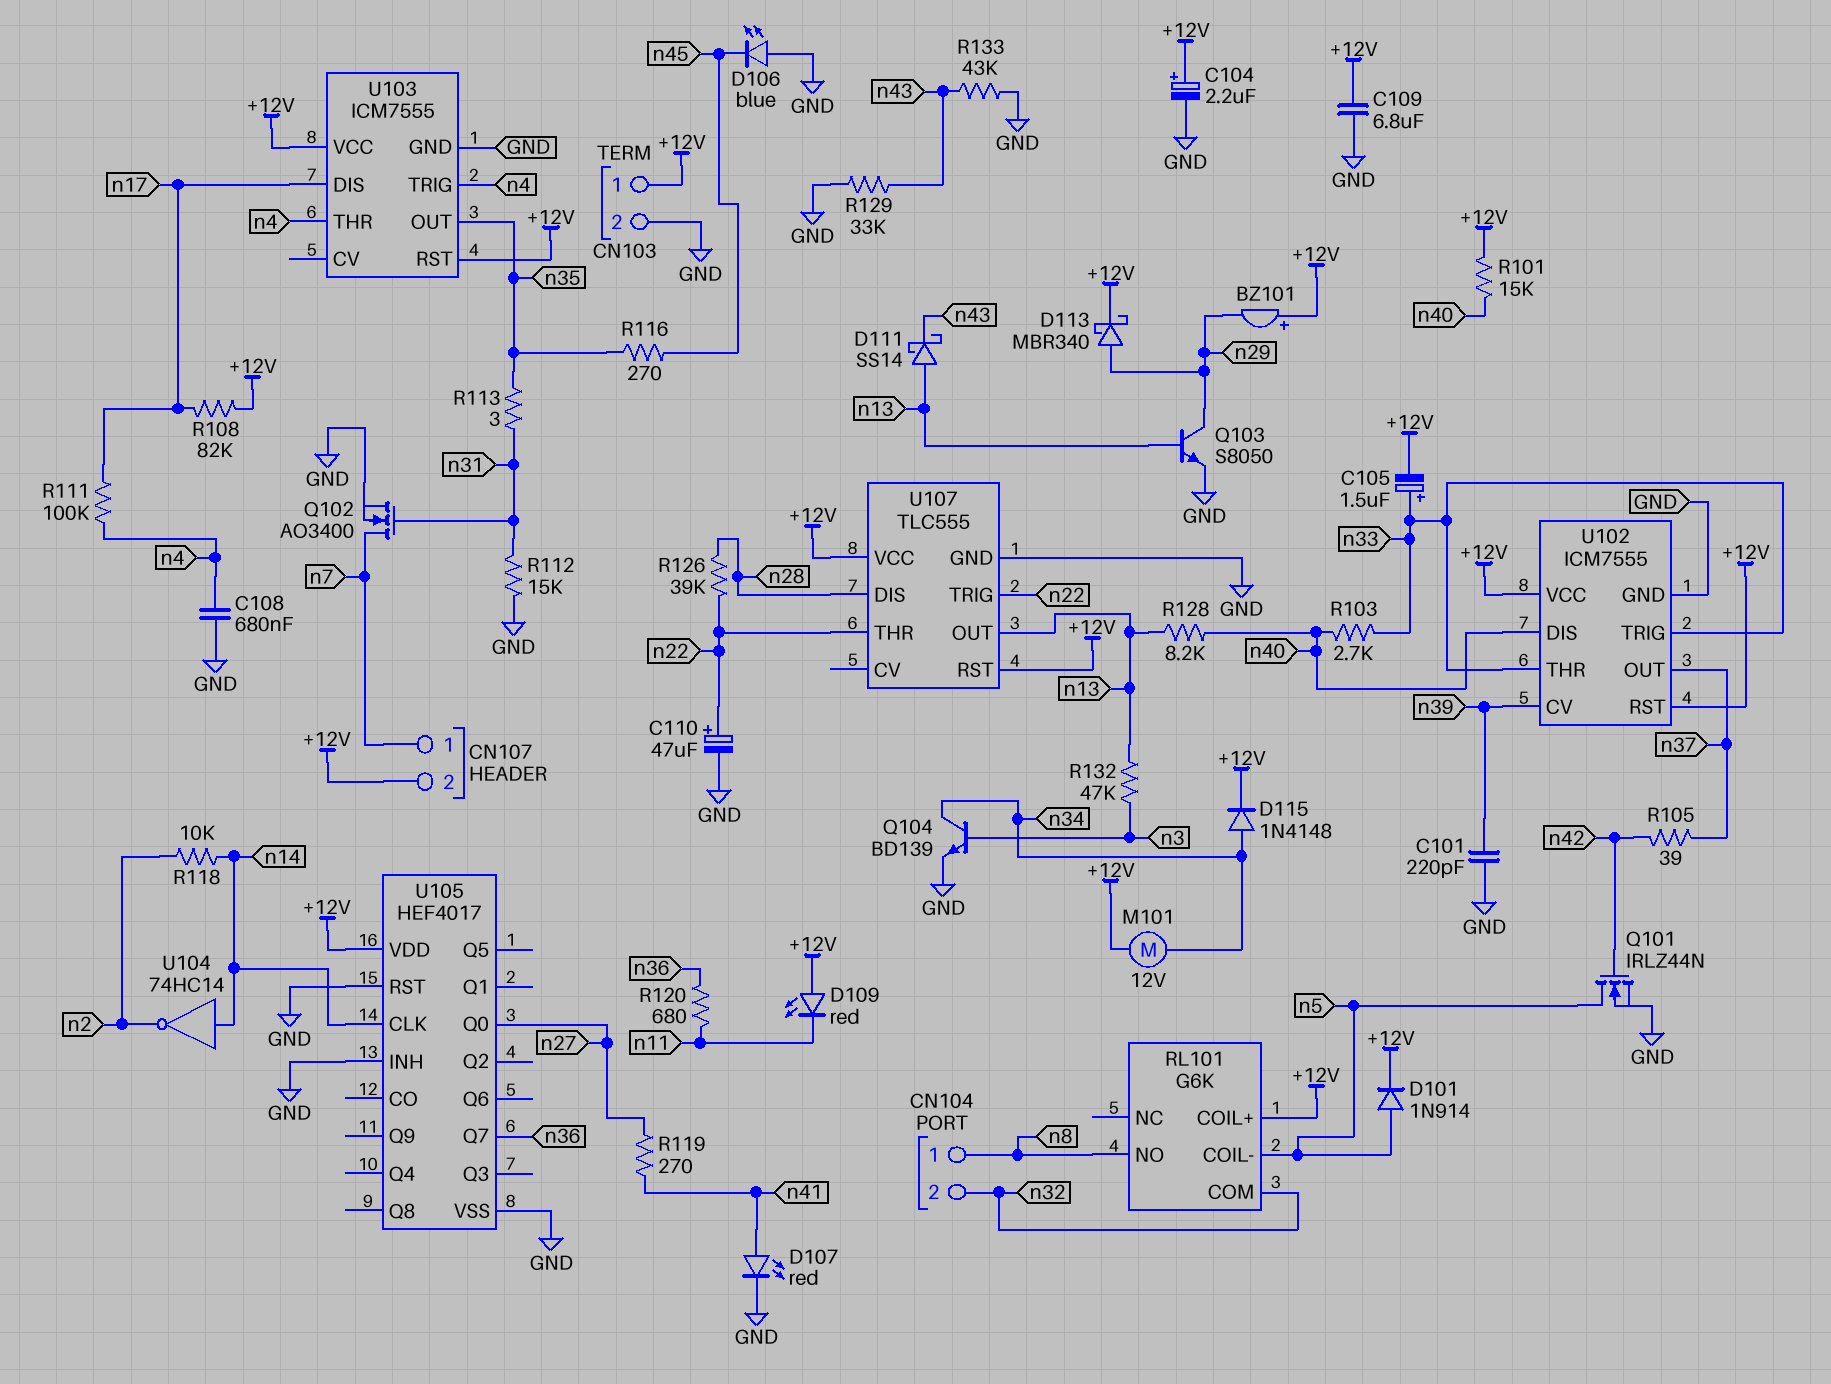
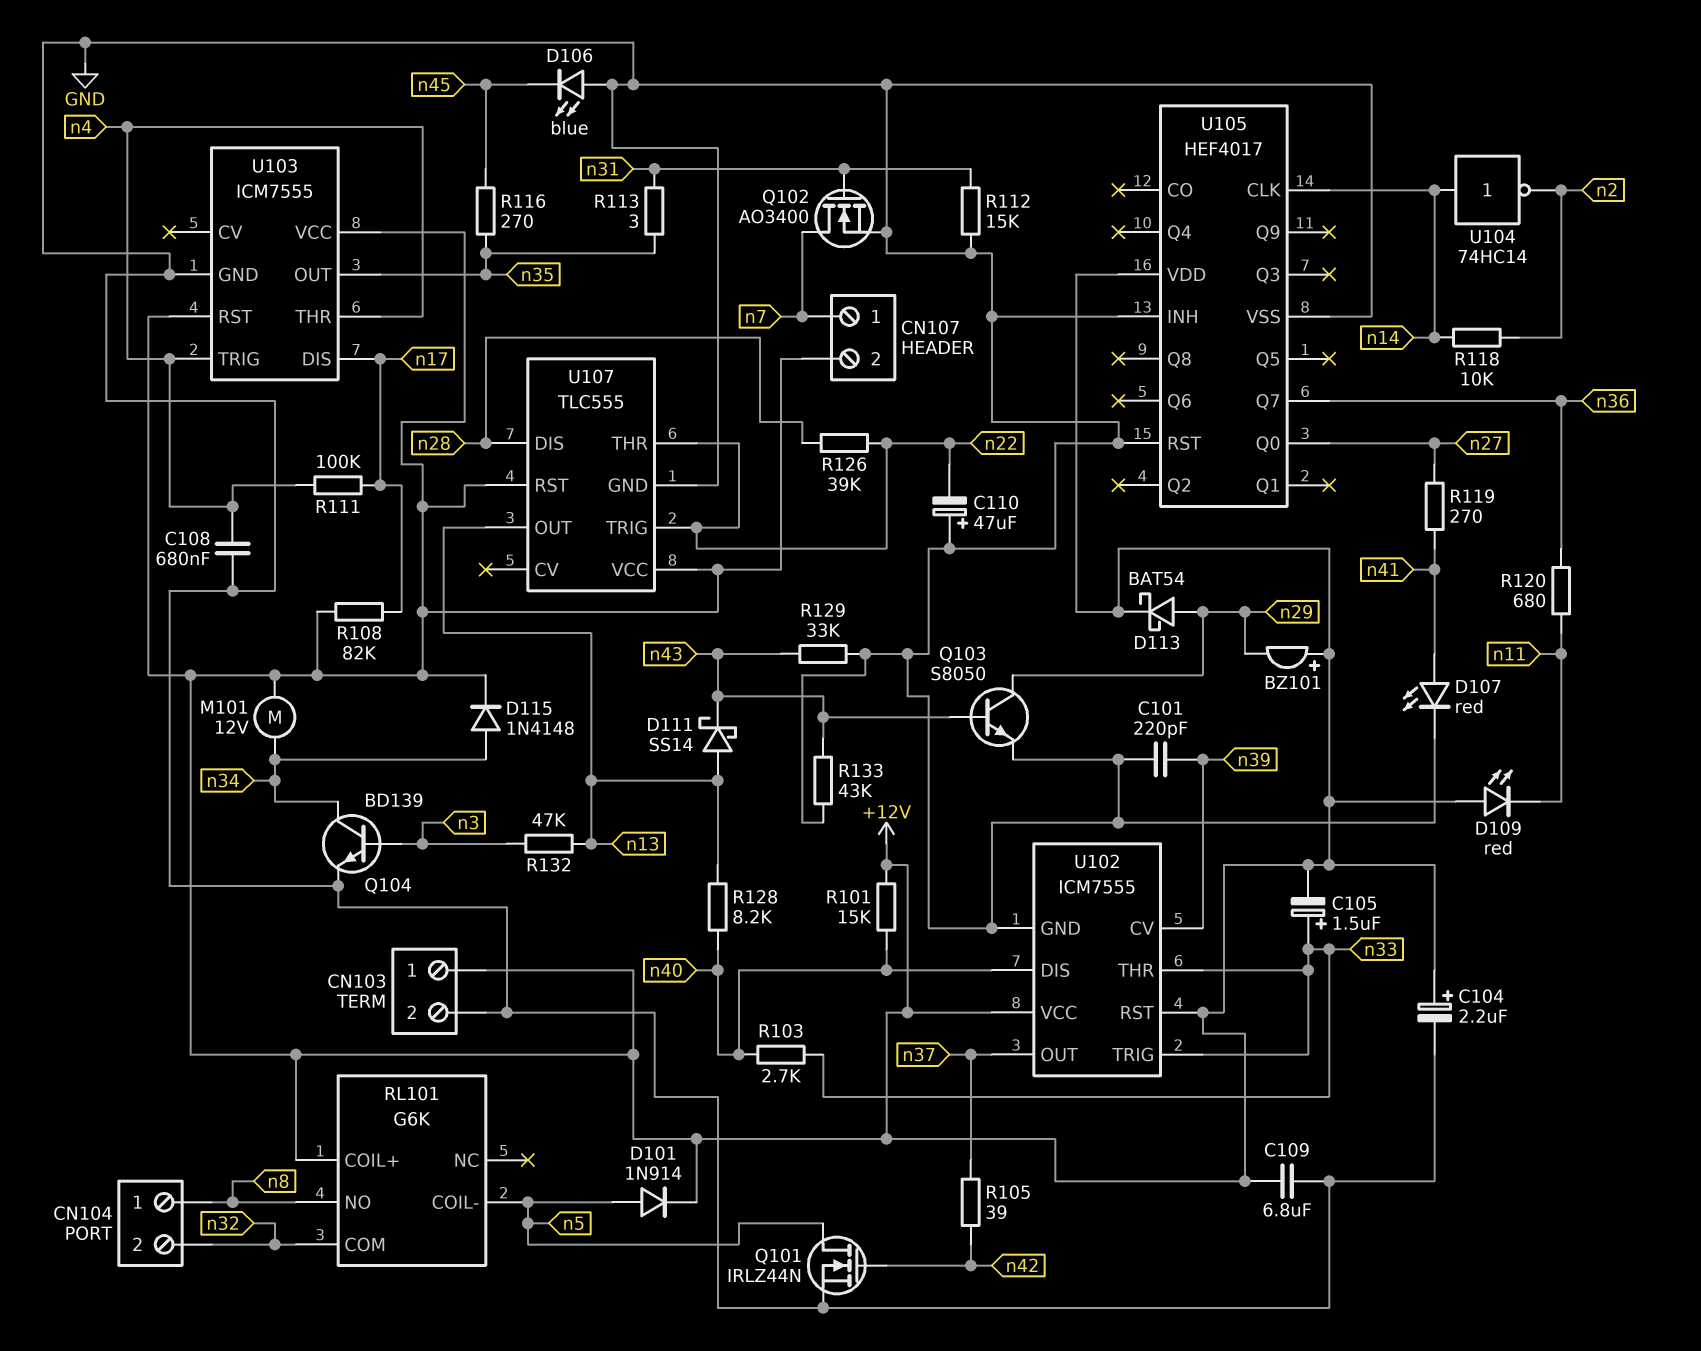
C110: 47uF (plus n22, minus GND) -> 47uF (plus GND, minus n22)
D113: schottky MBR340 (A n29, K +12V) -> schottky BAT54 (A n29, K +12V)
Q103: NPN S8050 (B n13, C n29, E GND) -> NPN S8050 (B n43, C n29, E GND)

